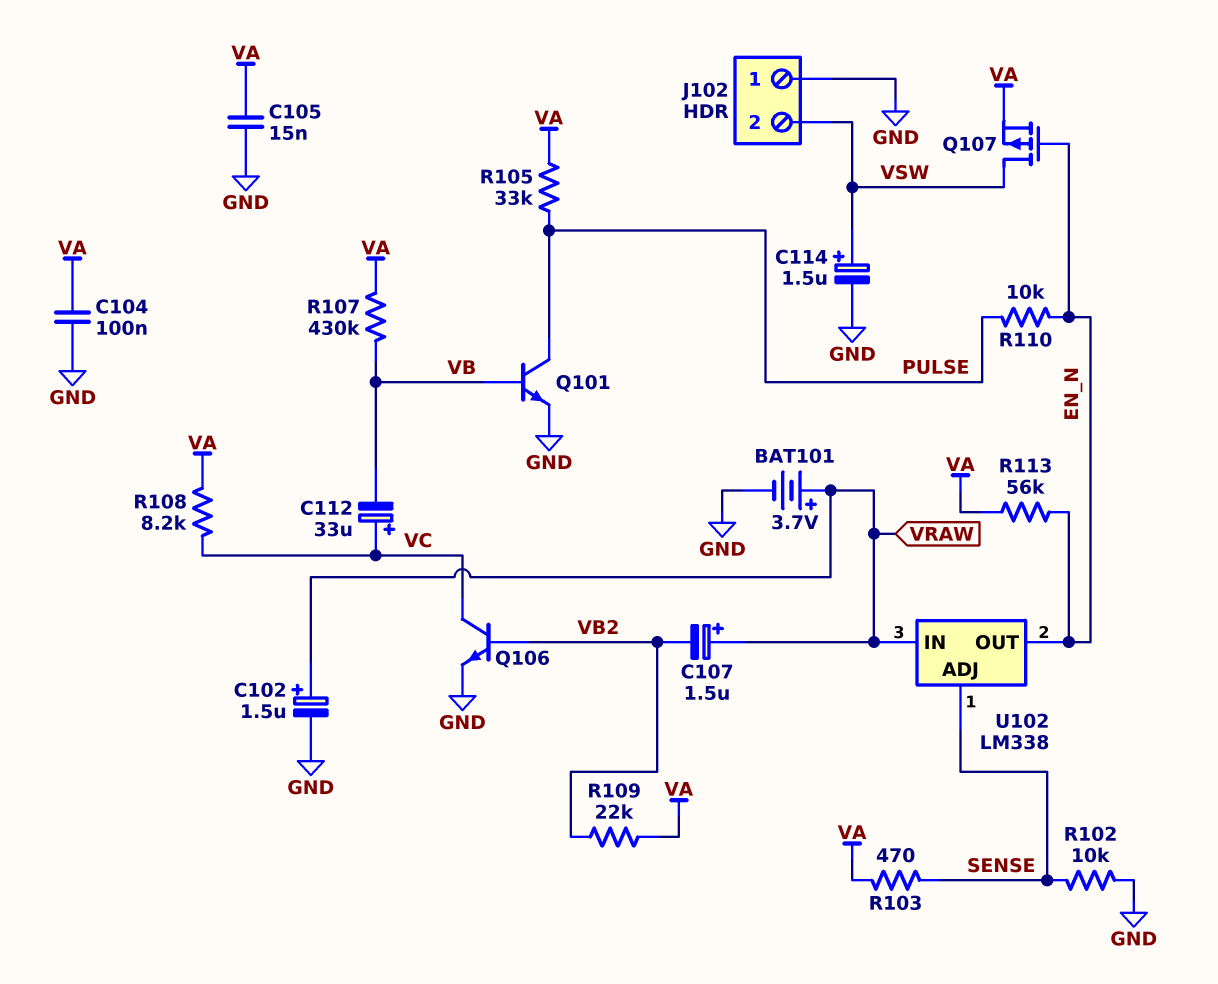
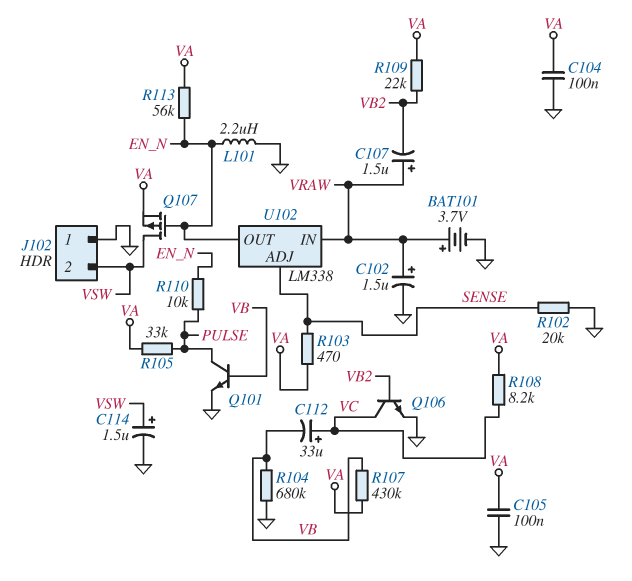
C105: 15nF (GND, VA) -> 100nF (GND, VA)
L101: none -> 2.2uH (EN_N, GND)
R102: 10k (GND, SENSE) -> 20k (GND, SENSE)
R104: none -> 680k (GND, VB)

